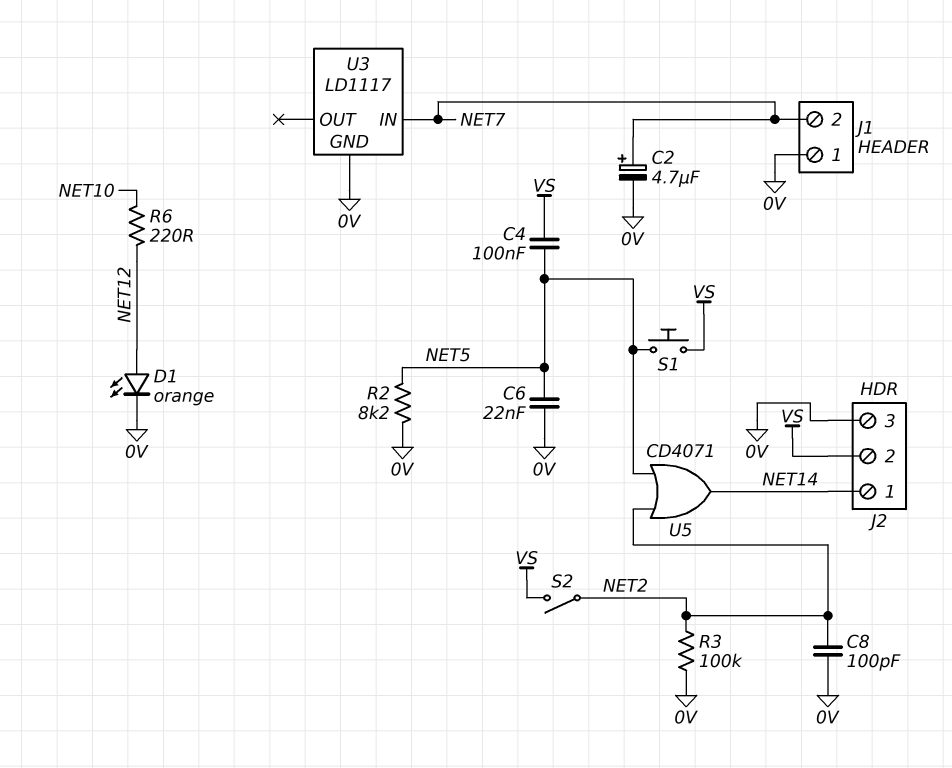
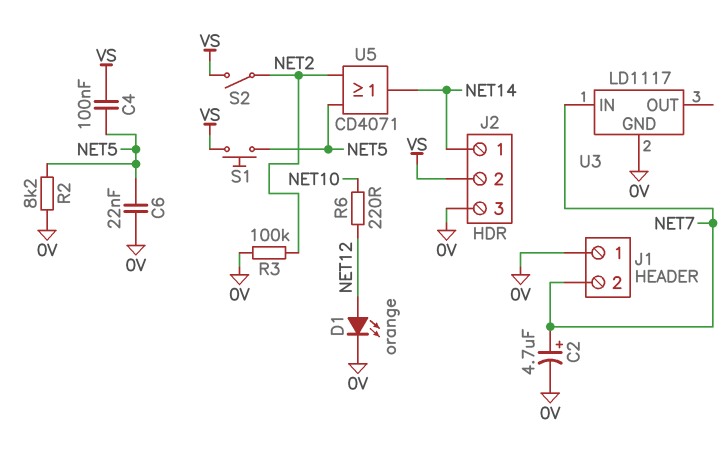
C8: 100pF (0V, NET2) -> none

